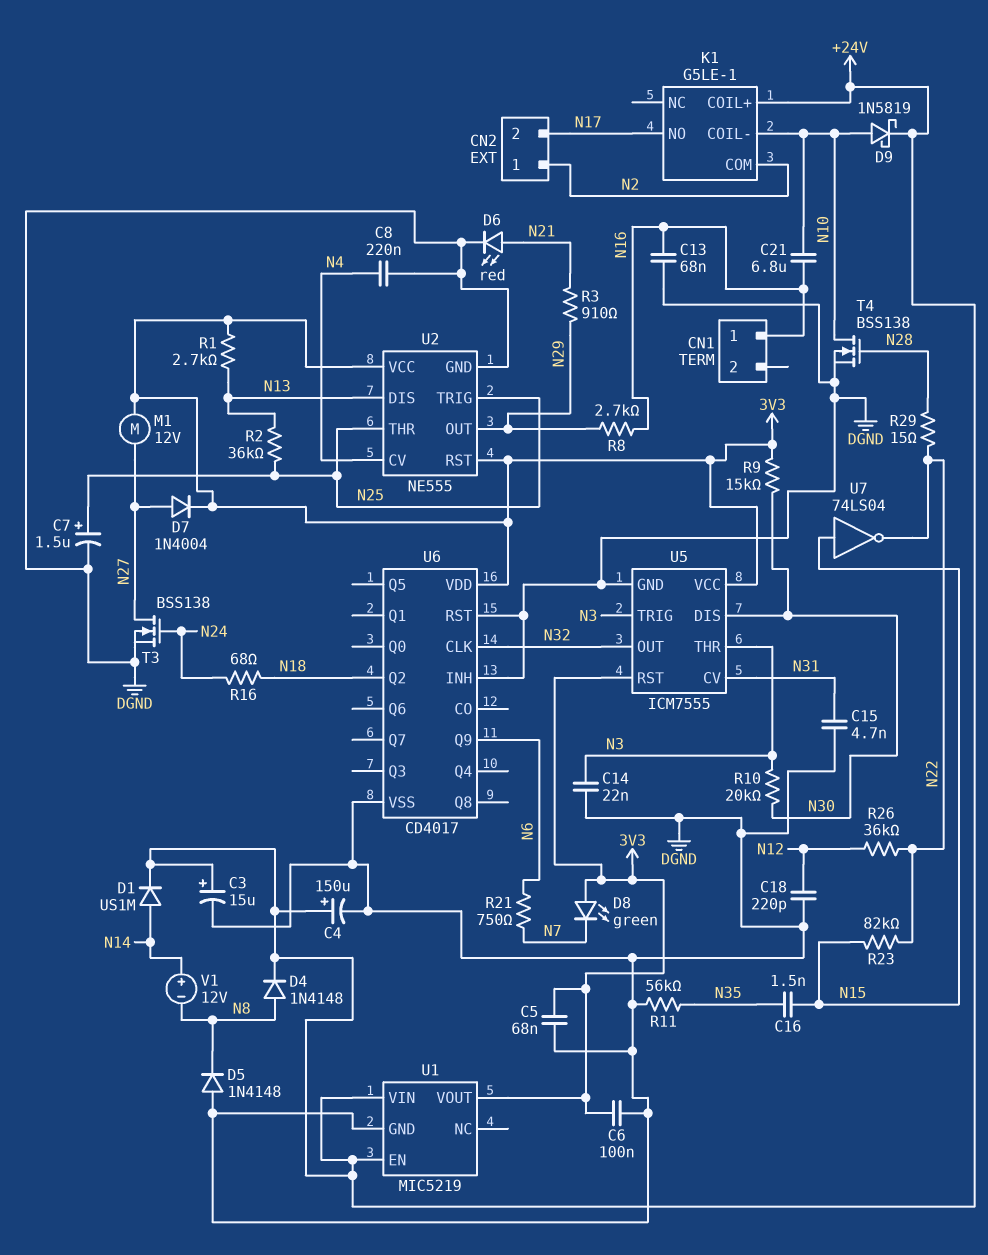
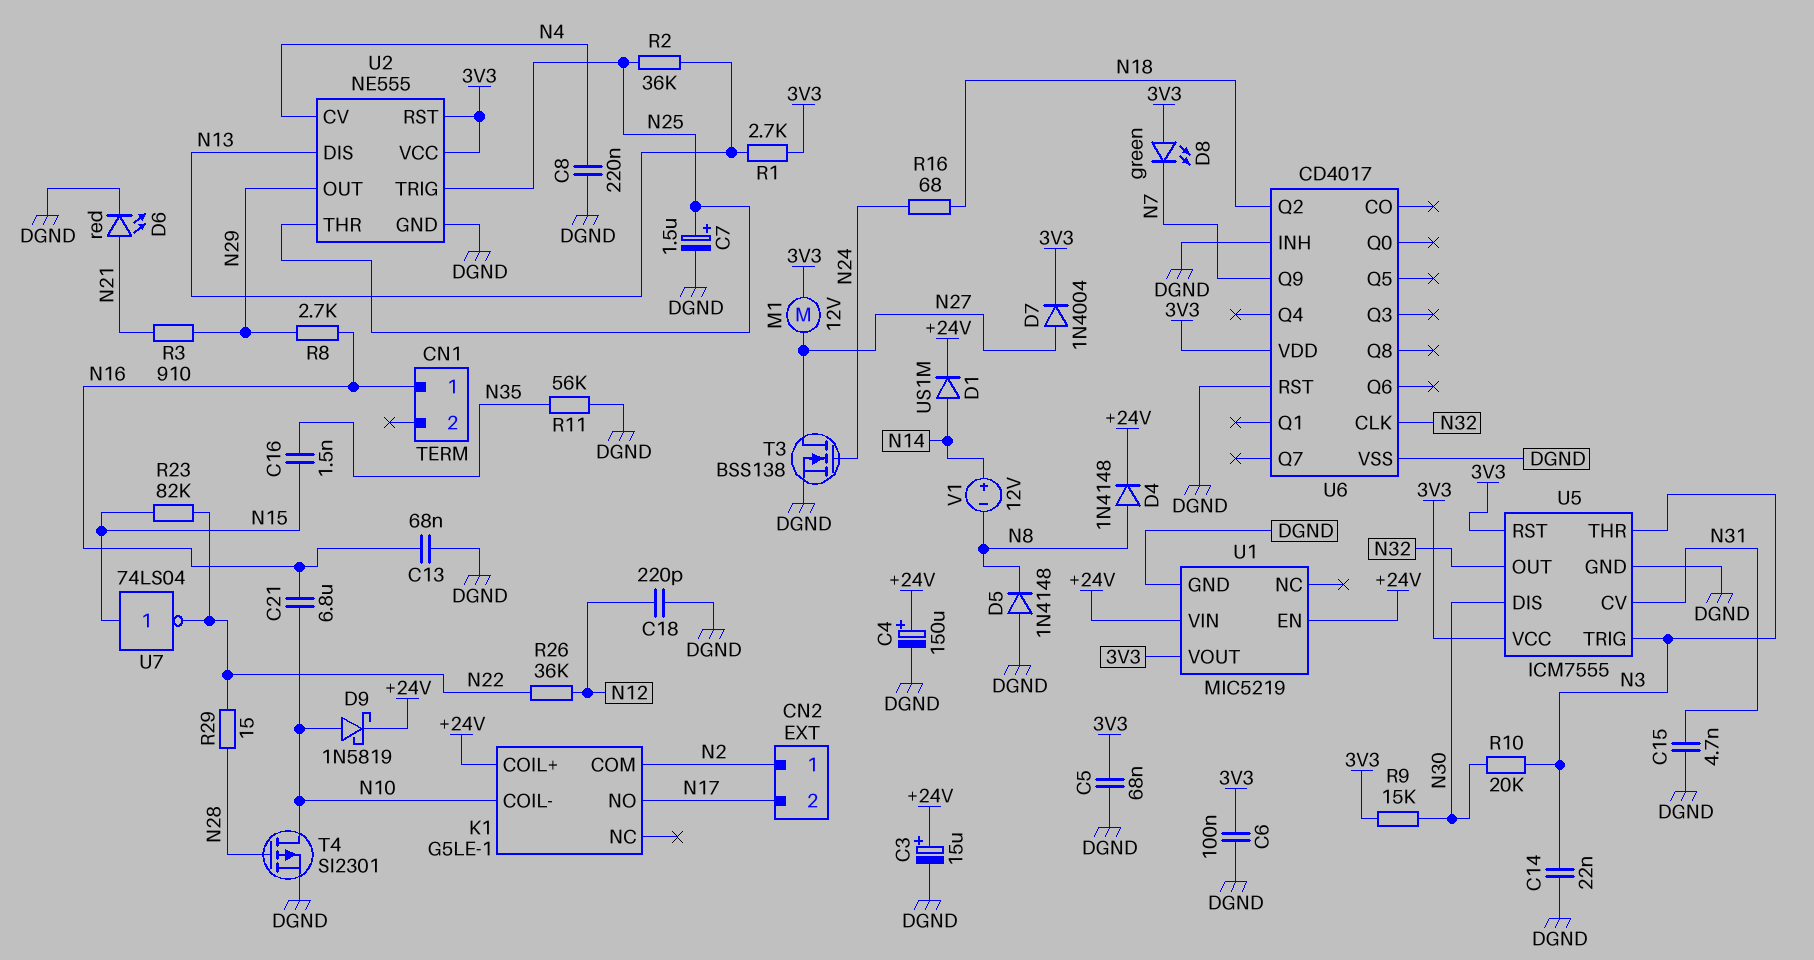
R21: 750 (N6, N7) -> none
T4: NMOS BSS138 (G N28, D N10, S DGND) -> PMOS SI2301 (G N28, D N10, S DGND)
U6 pin Q9: N6 -> N7

